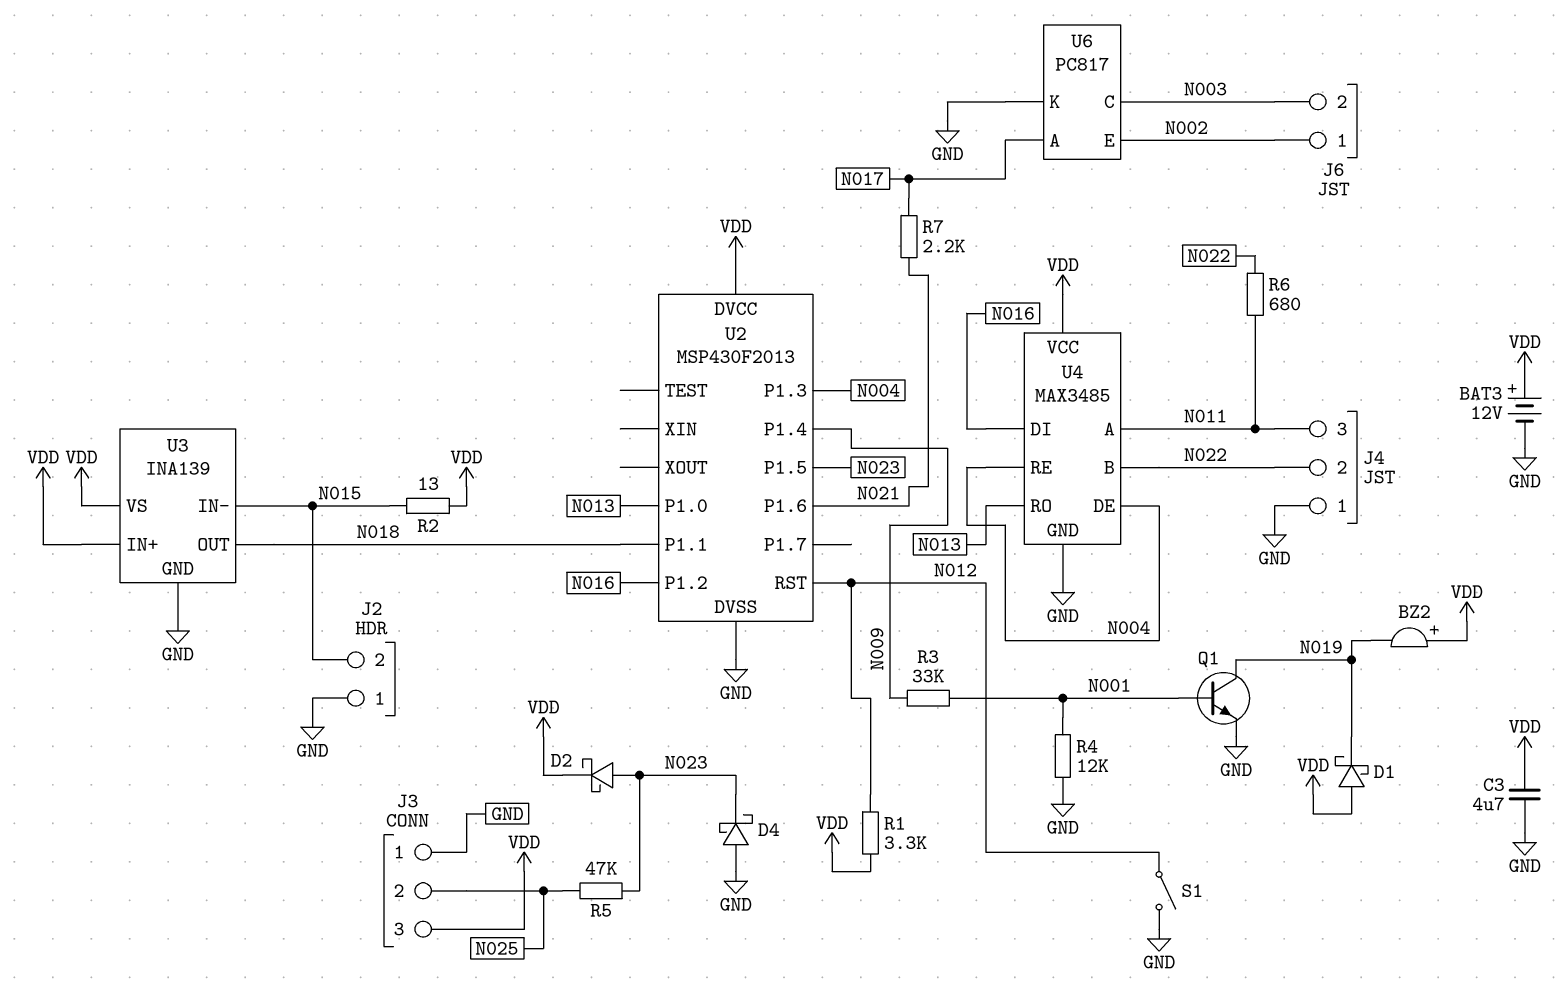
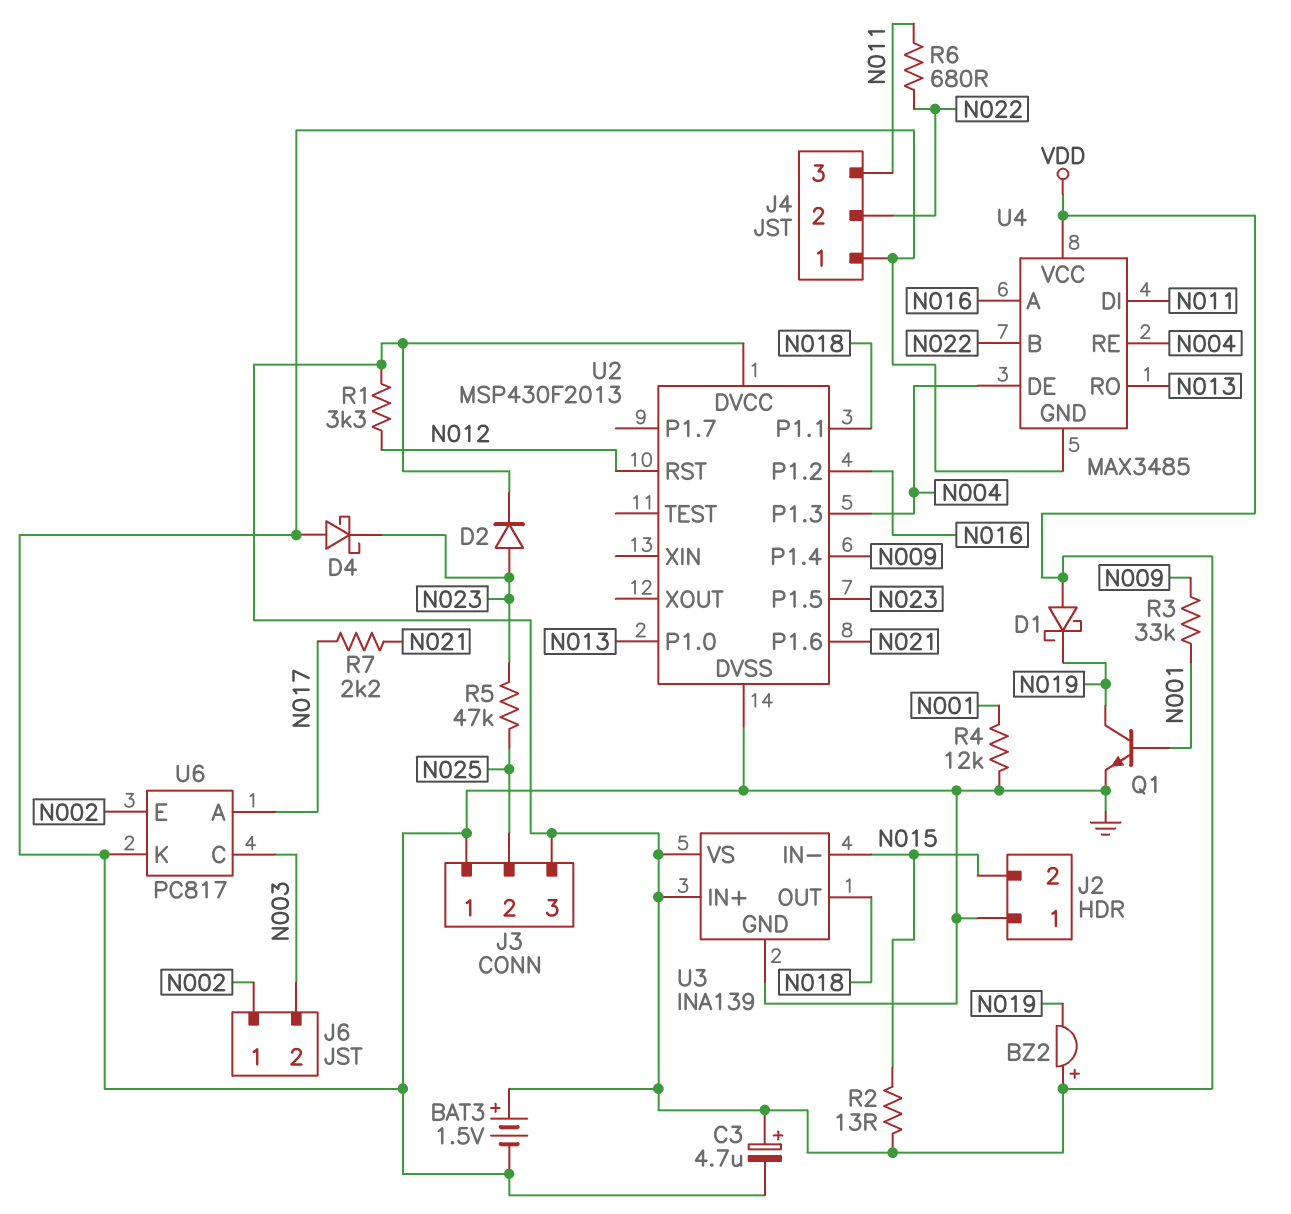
BAT3: 12V (plus VDD, minus GND) -> 1.5V (plus VDD, minus GND)
C3: 4.7uF (GND, VDD) -> 4.7uF (plus VDD, minus GND)
D2: schottky (A N023, K VDD) -> diode (A N023, K VDD)
S1: switch (GND, N012) -> none
U4 pin A: N011 -> N016
U4 pin DI: N016 -> N011

